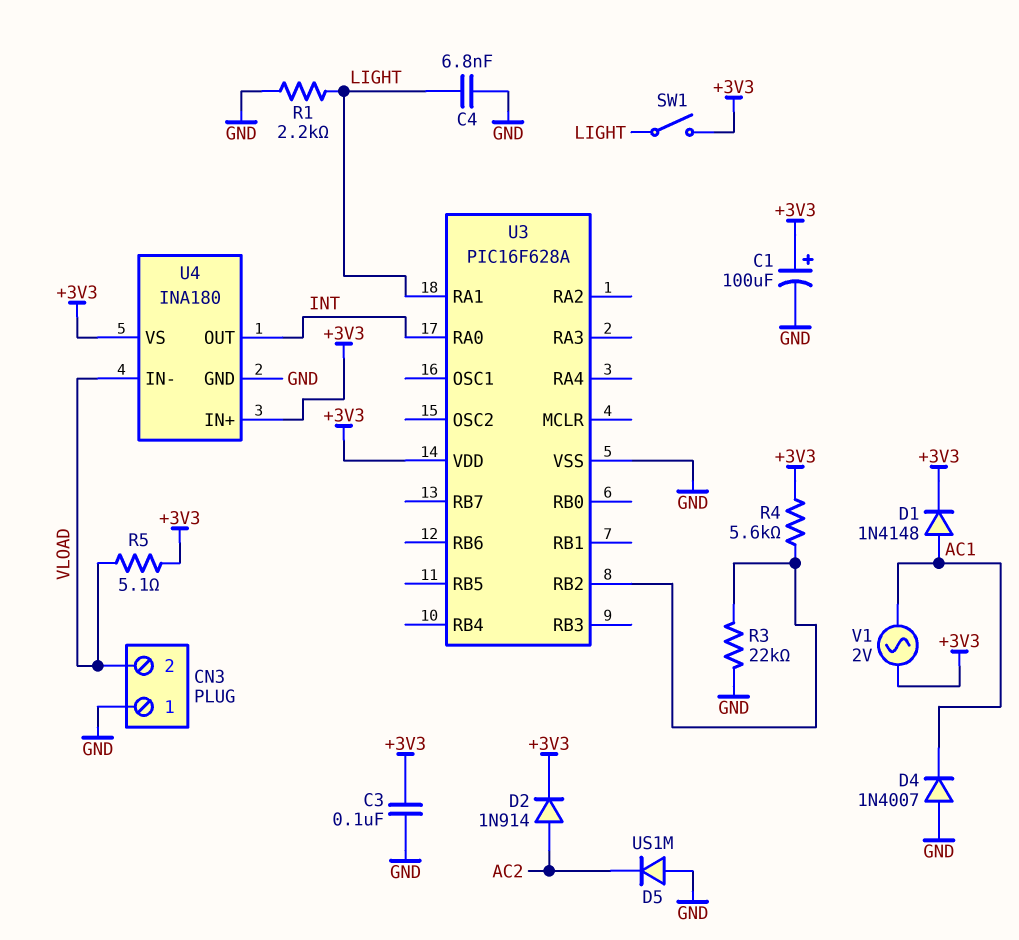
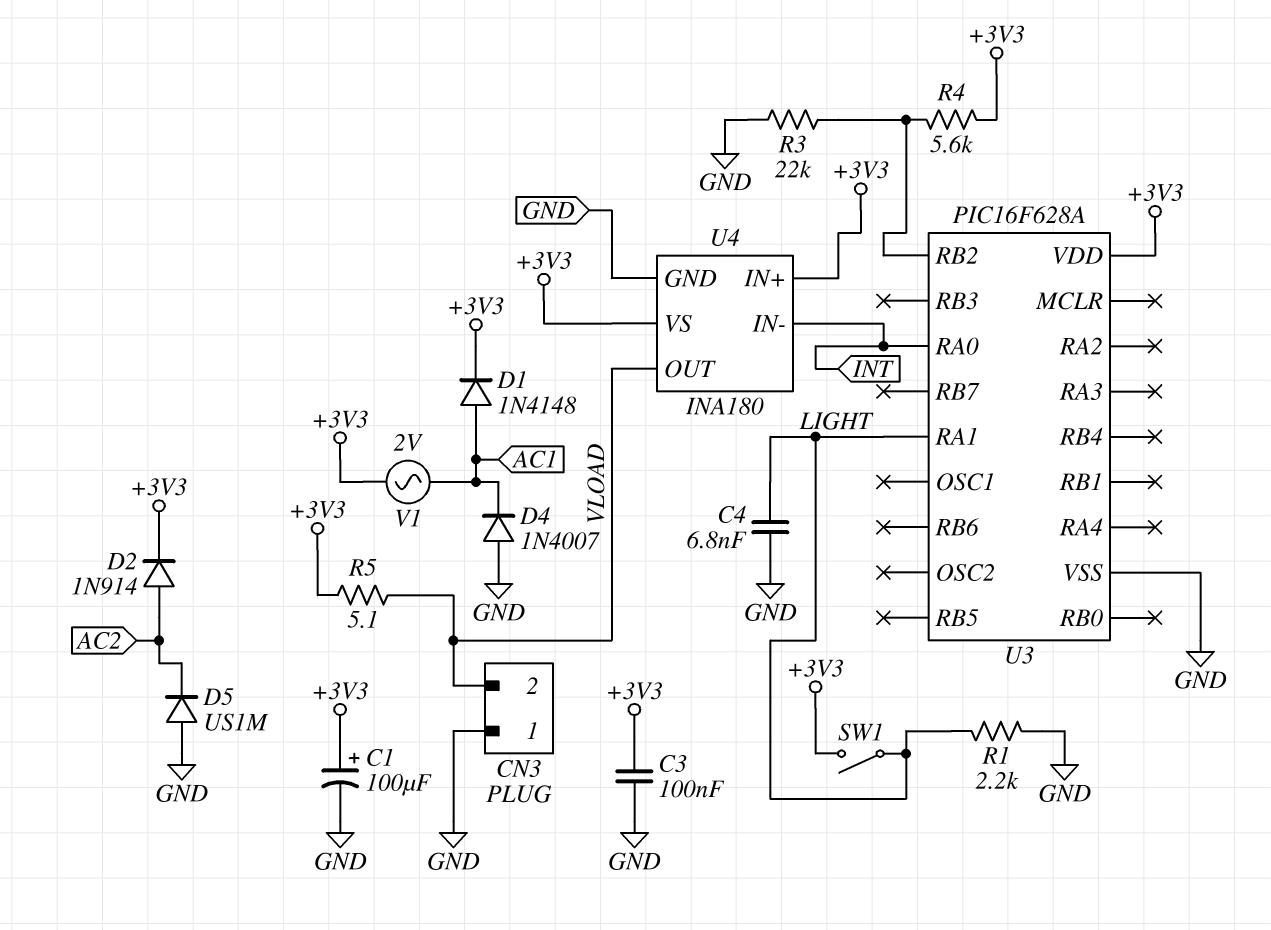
U4 pin IN-: VLOAD -> INT
U4 pin OUT: INT -> VLOAD

